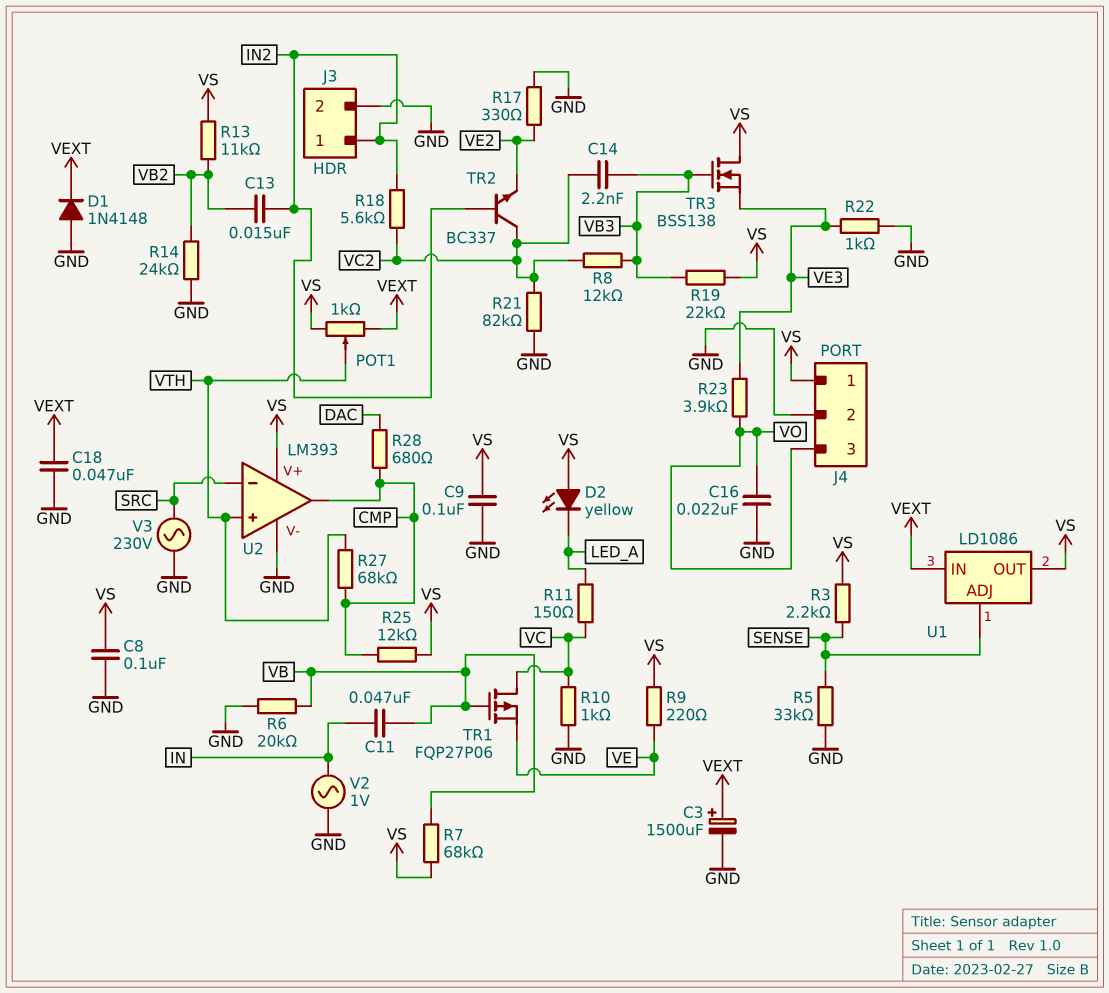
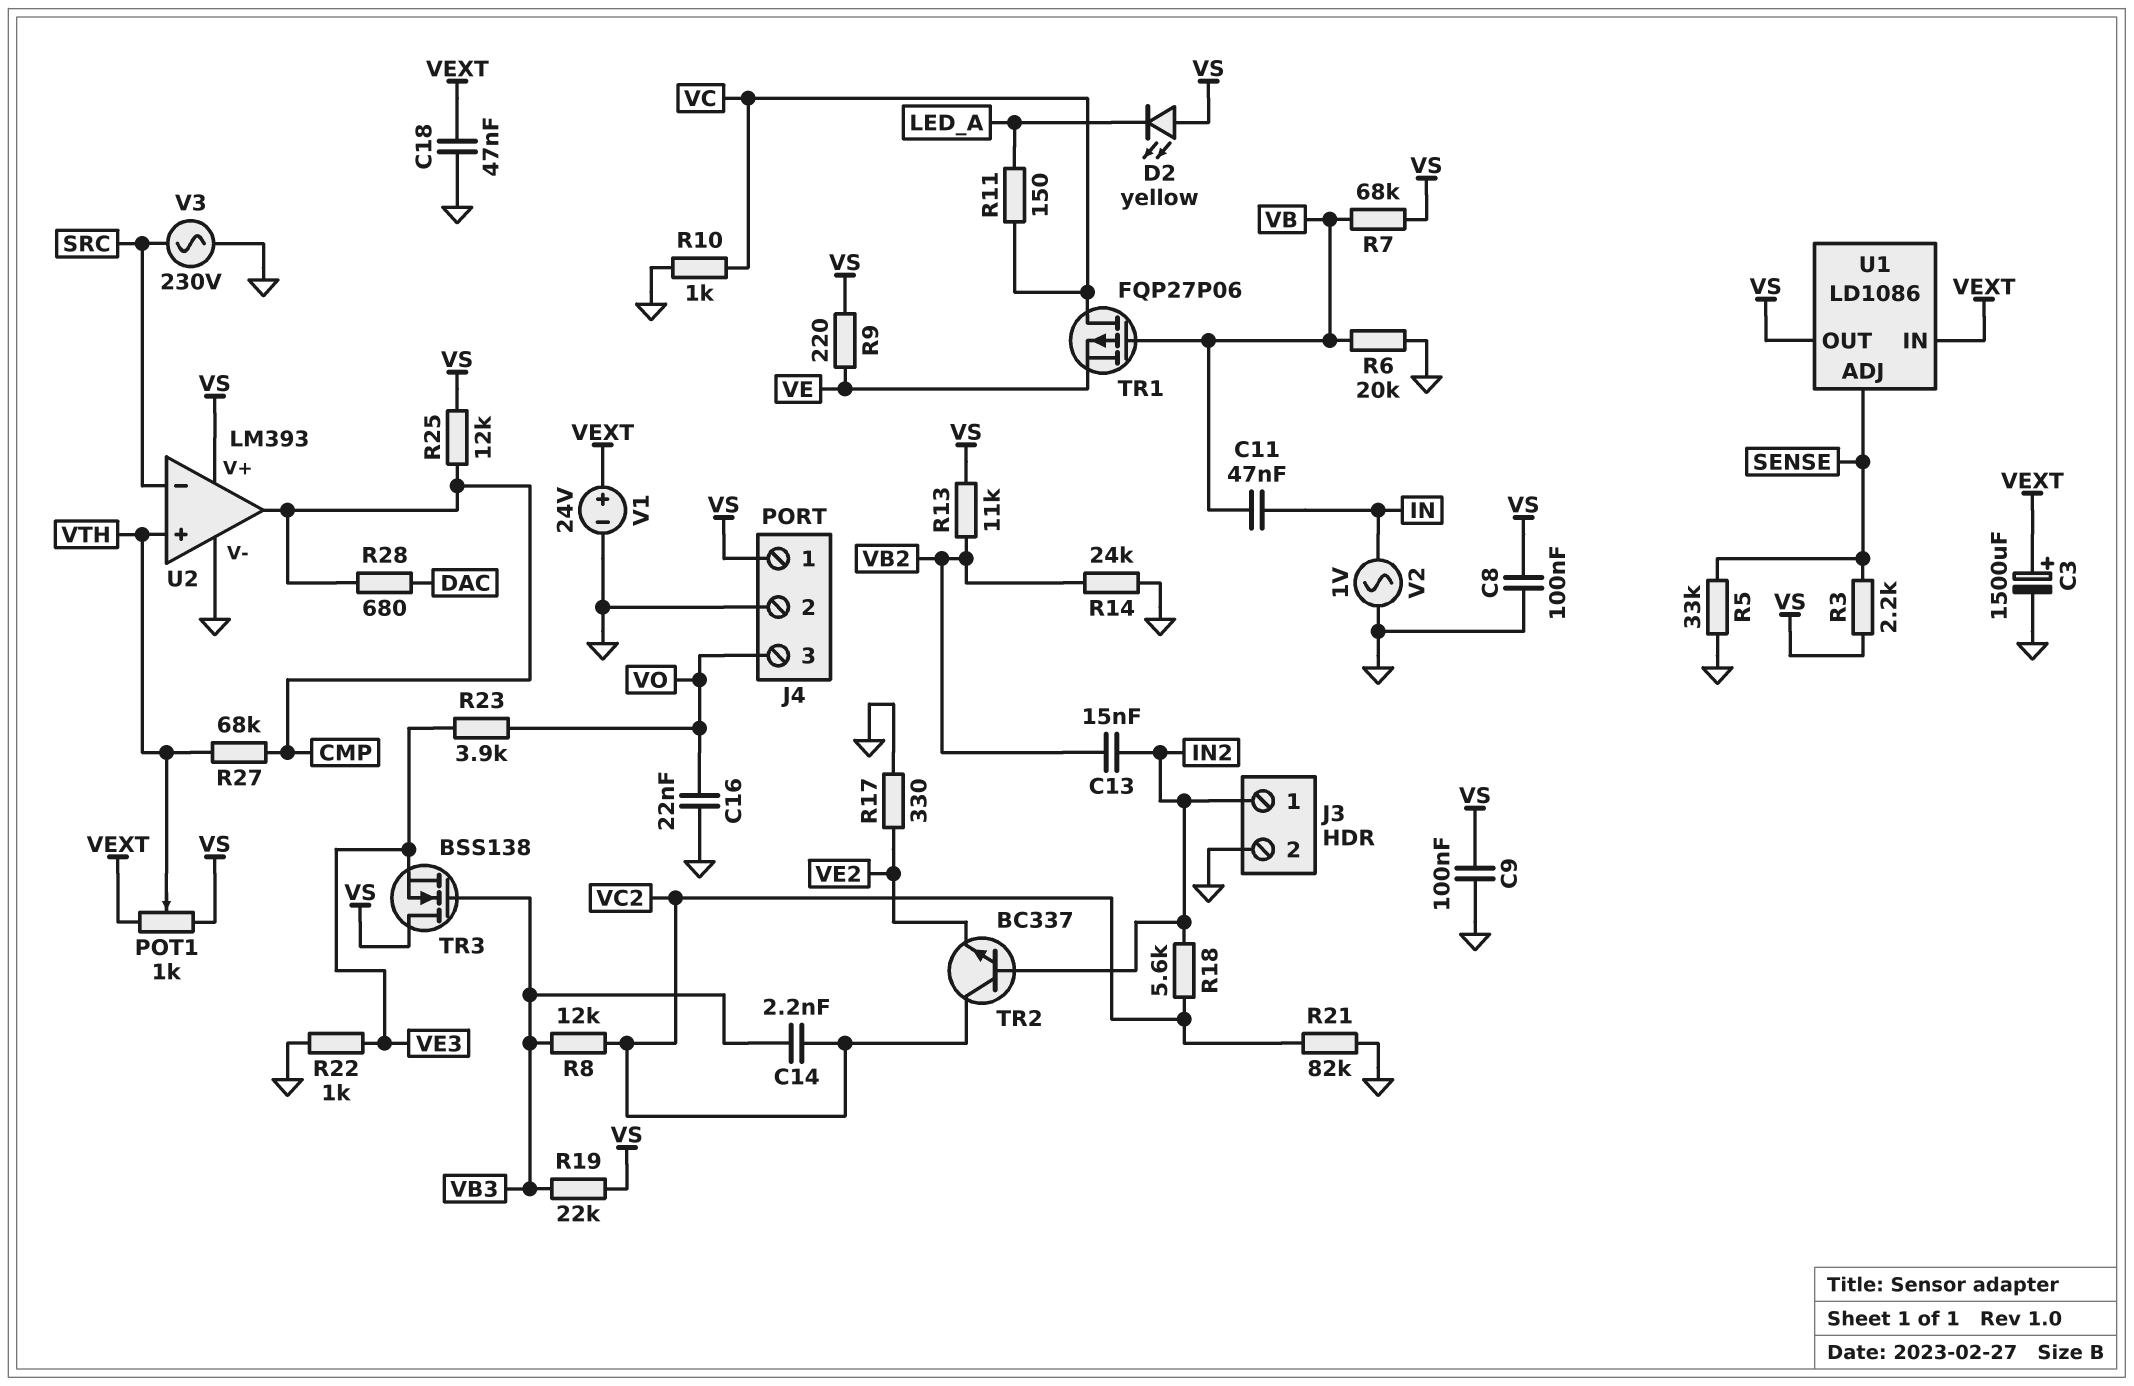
D1: diode 1N4148 (A GND, K VEXT) -> none
V1: none -> 24V (plus VEXT, minus GND)

